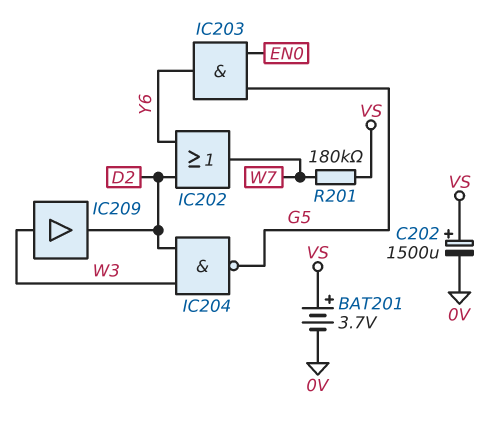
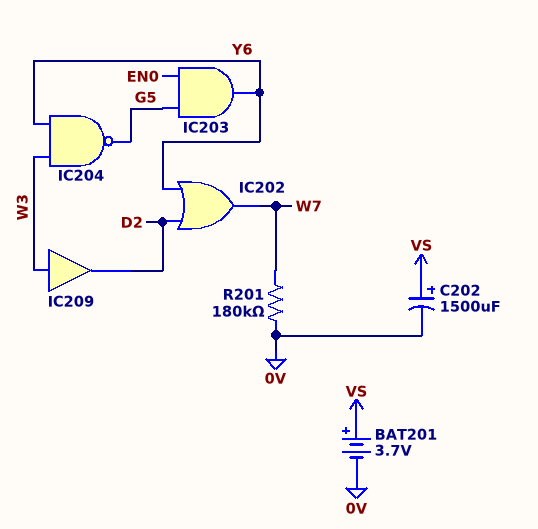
IC204: NAND (in D2, in W3, out G5) -> NAND (in W3, in Y6, out G5)
R201: 180k (VS, W7) -> 180k (0V, W7)

